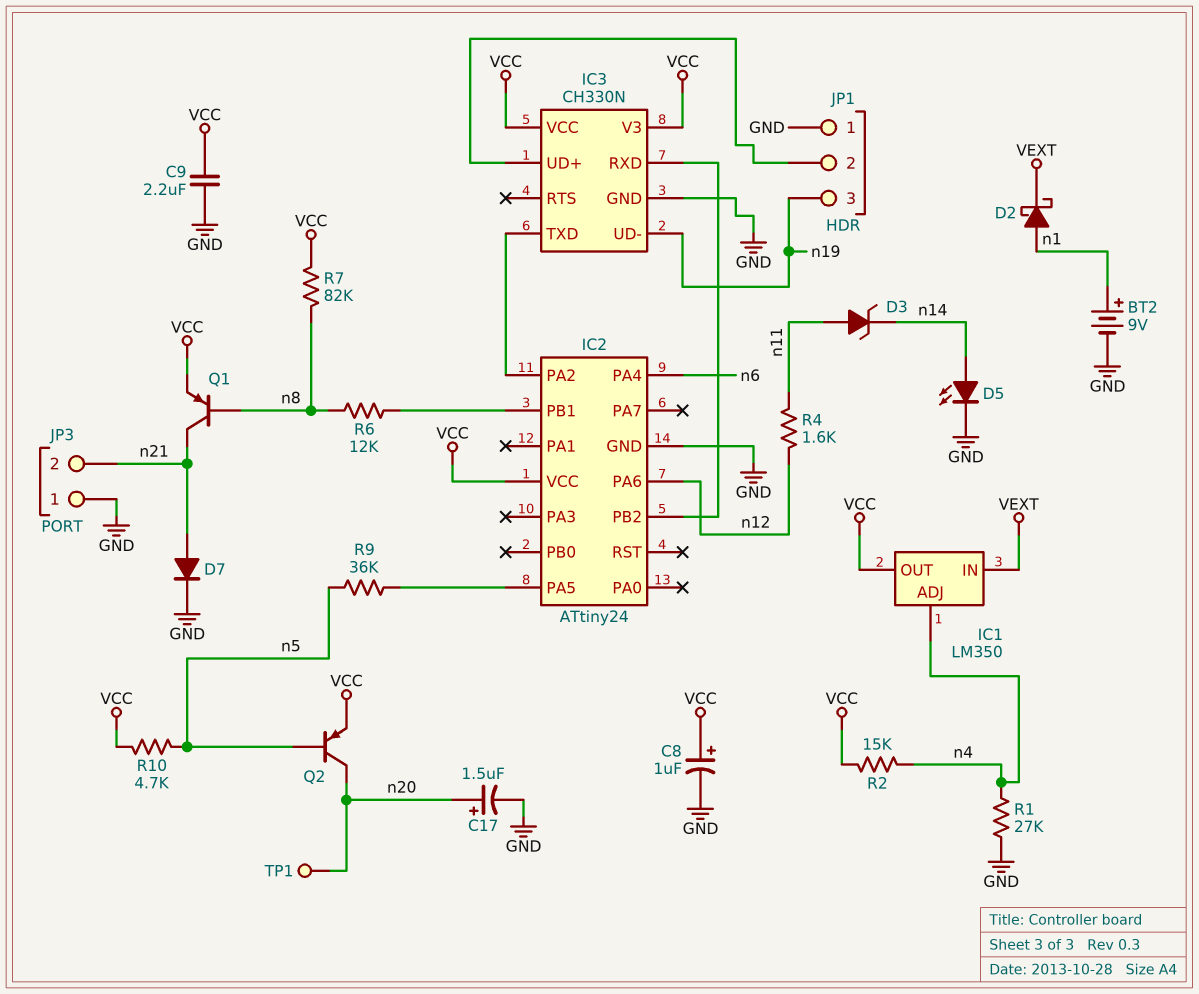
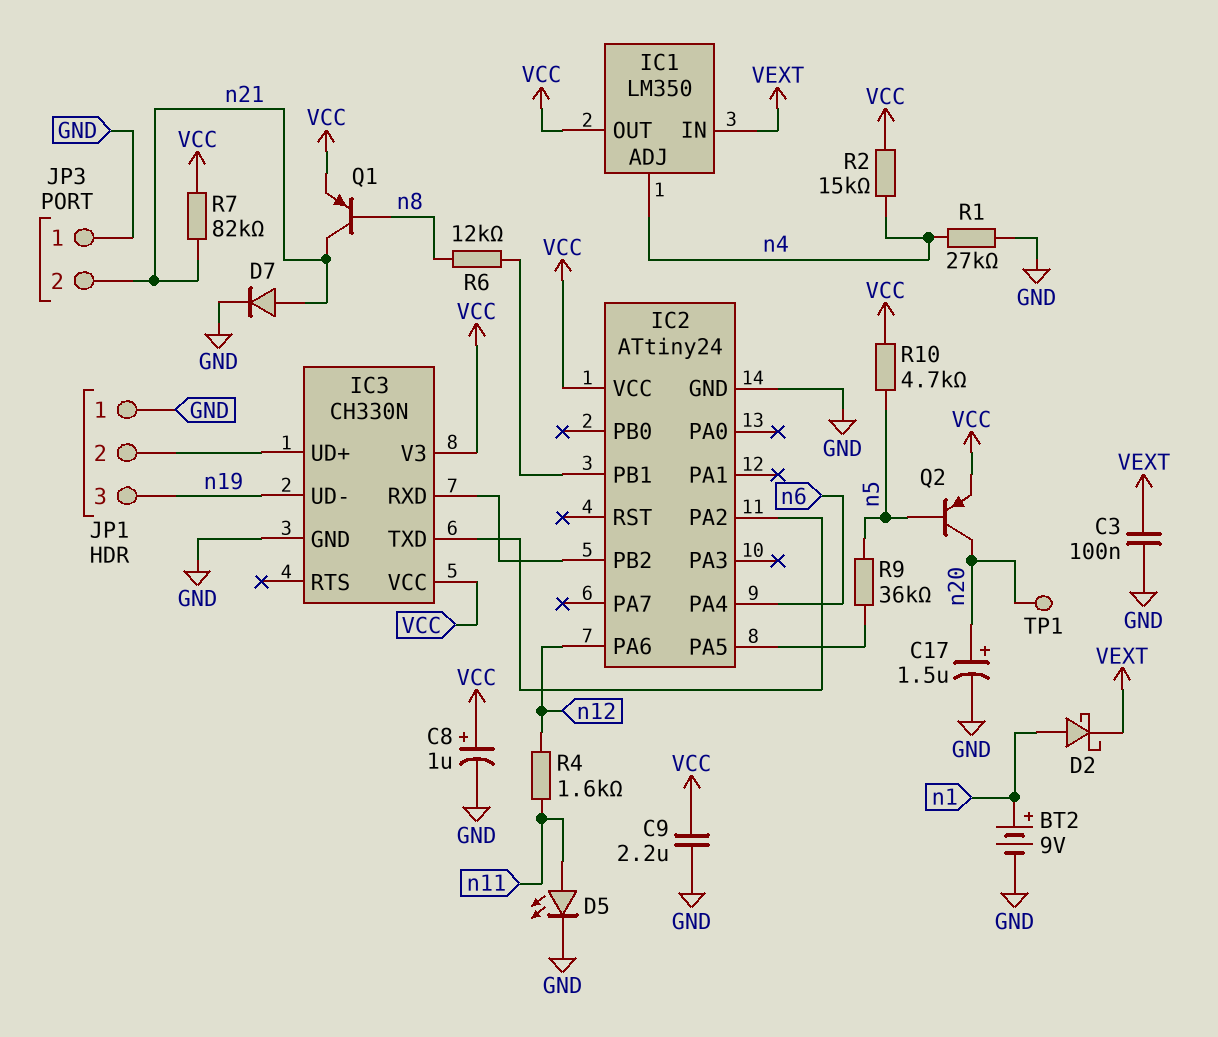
C3: none -> 100nF (GND, VEXT)
D3: zener (A n11, K n14) -> none
D5: LED (A n14, K GND) -> LED (A n11, K GND)
R7: 82k (VCC, n8) -> 82k (VCC, n21)

